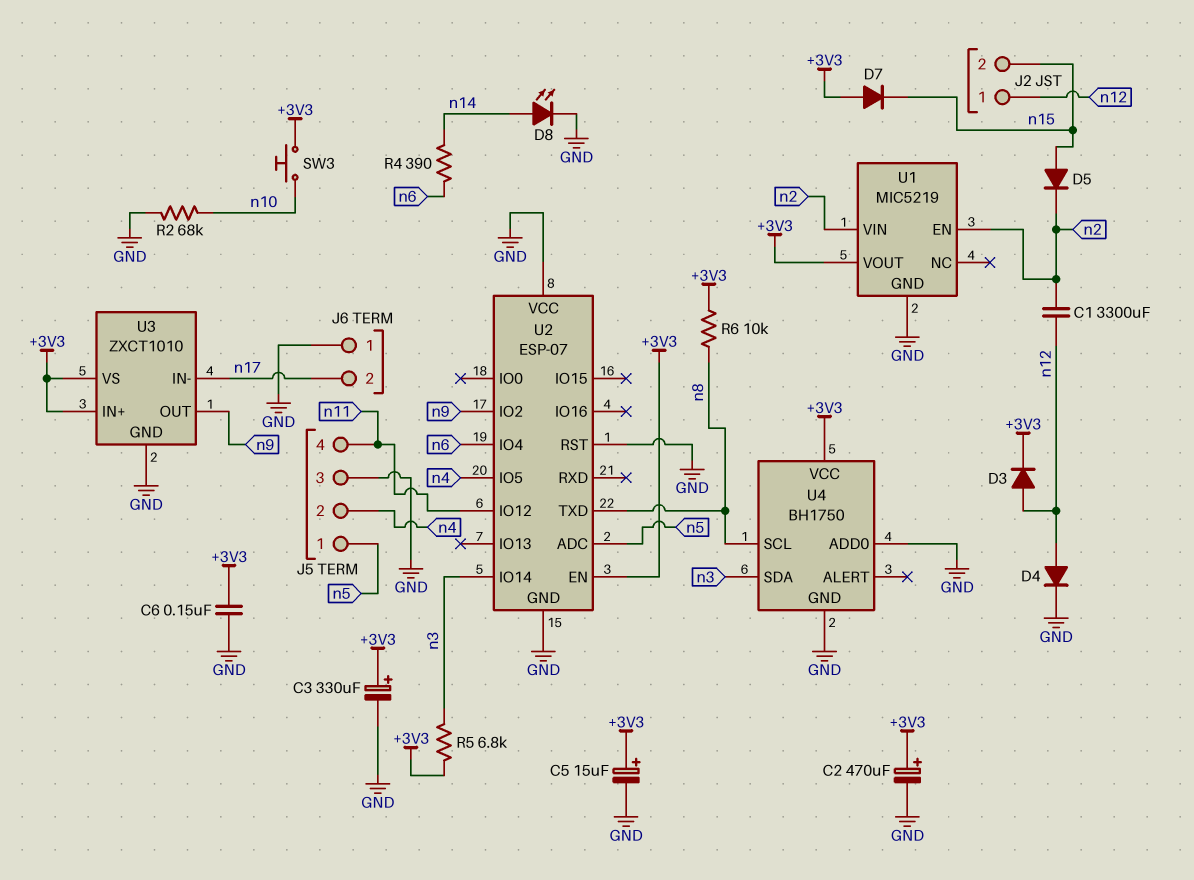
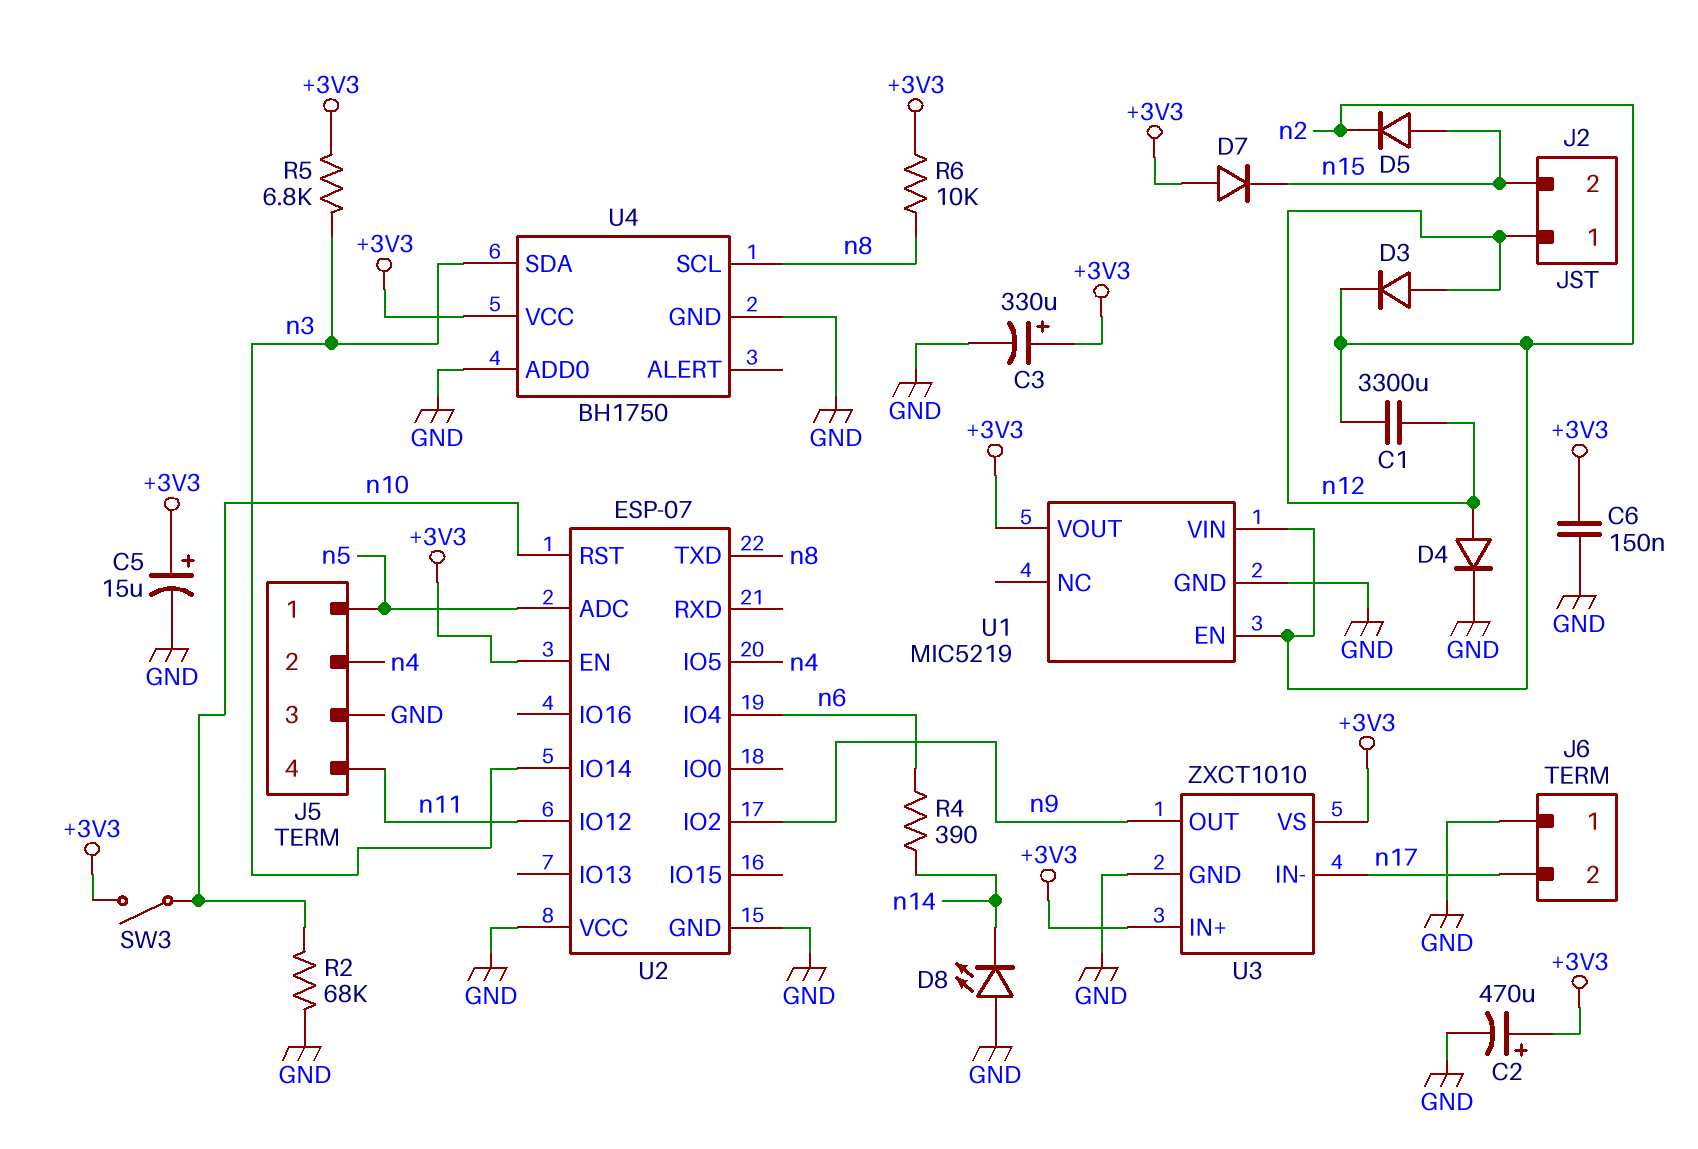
D3: diode (A n12, K +3V3) -> diode (A n12, K n2)
D8: LED (A n14, K GND) -> LED (A GND, K n14)
SW3: button (+3V3, n10) -> switch (+3V3, n10)
U2 pin RST: GND -> n10

